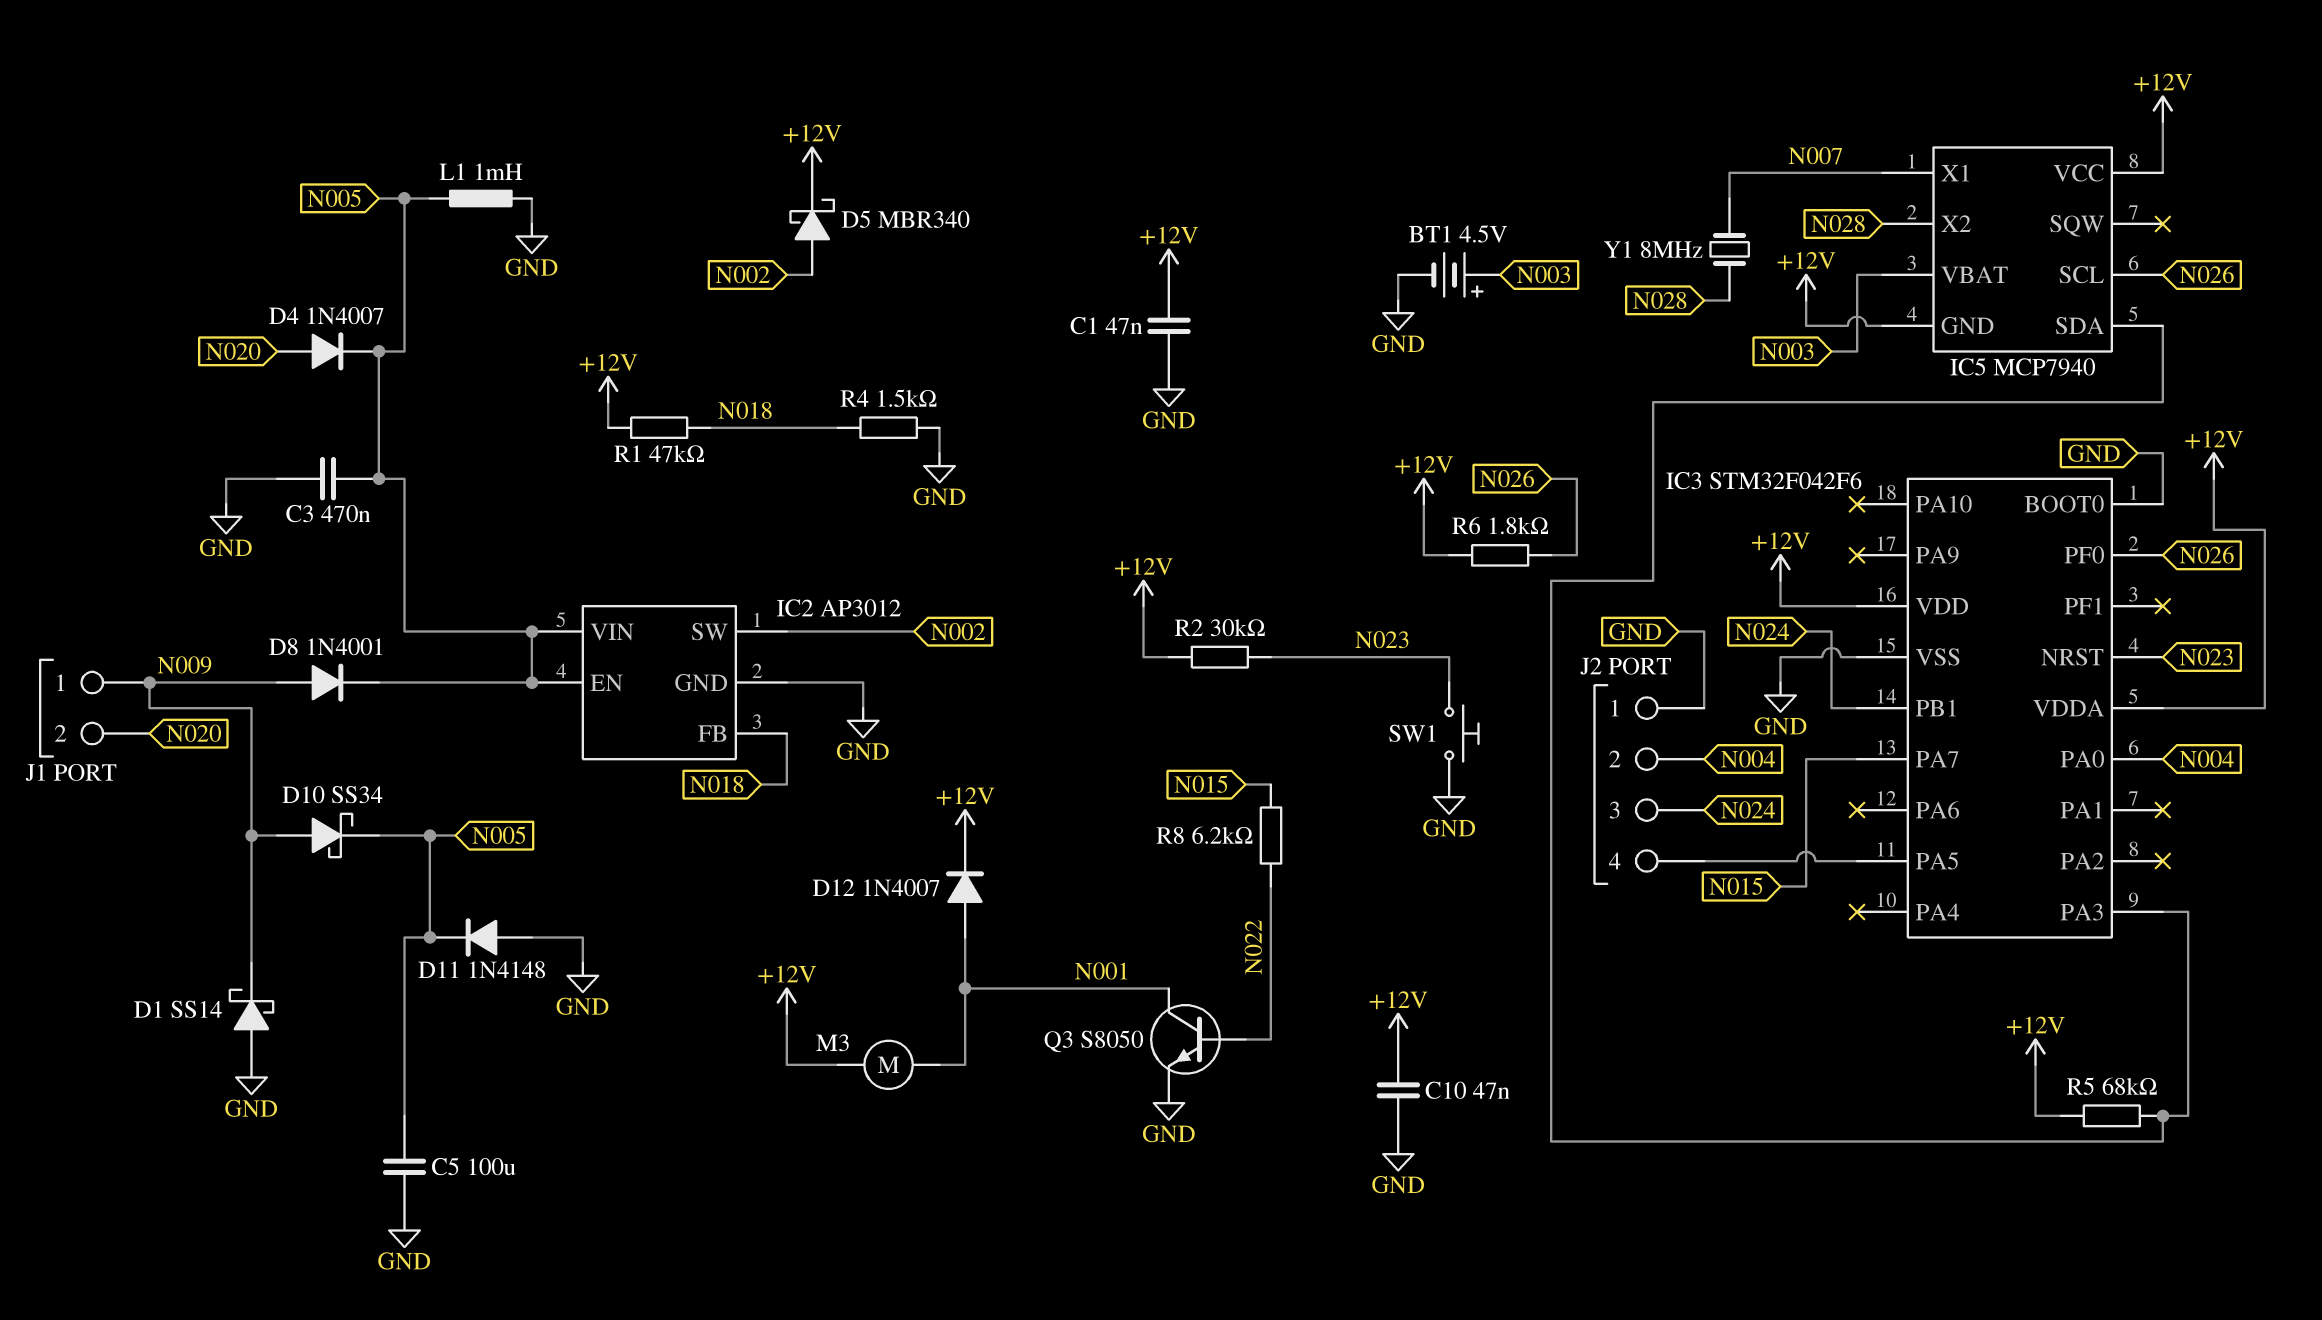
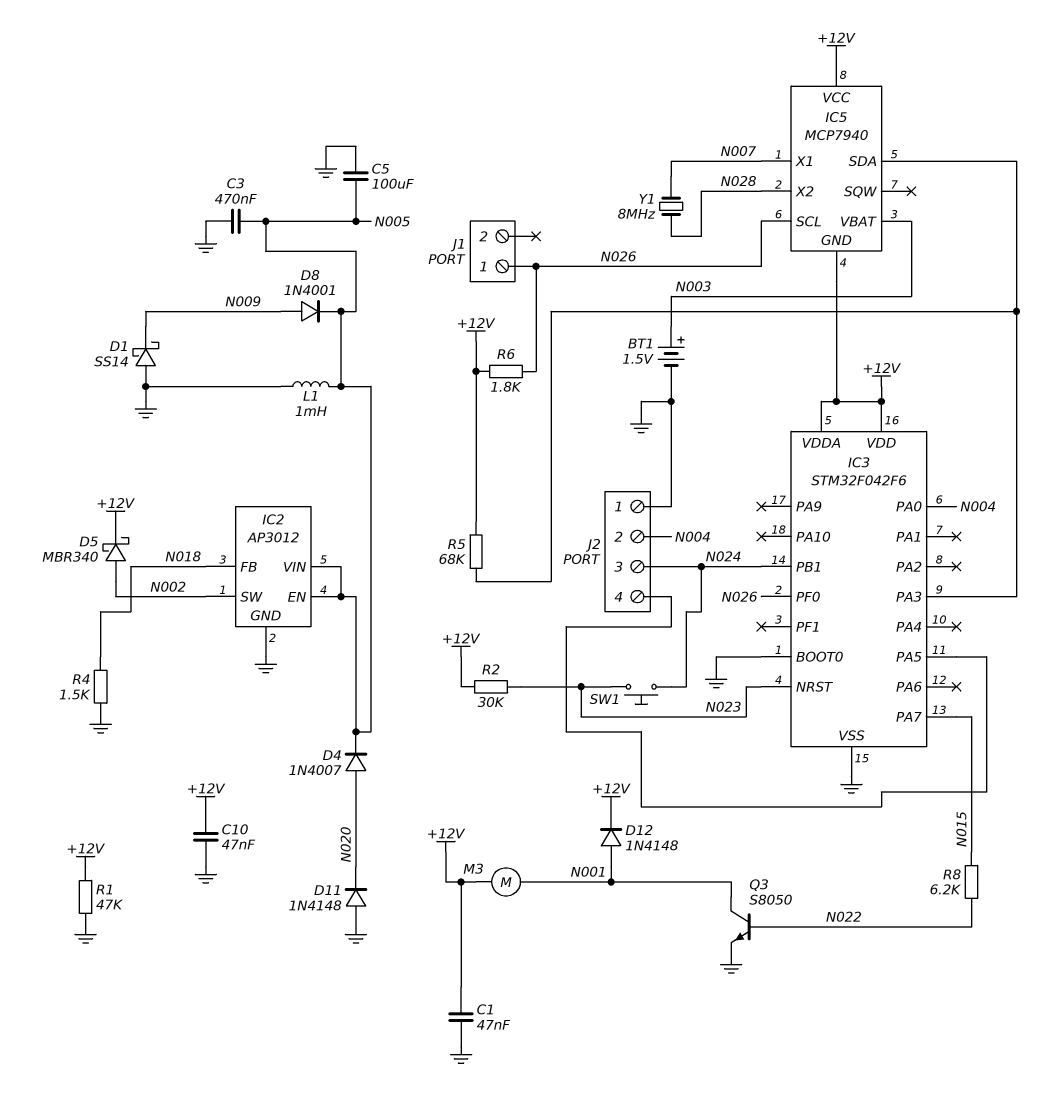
BT1: 4.5V (plus N003, minus GND) -> 1.5V (plus N003, minus GND)
D10: schottky SS34 (A N009, K N005) -> none
D11: diode 1N4148 (A GND, K N005) -> diode 1N4148 (A GND, K N020)
D12: diode 1N4007 (A N001, K +12V) -> diode 1N4148 (A N001, K +12V)
J1 pin 1: N009 -> N026
J1 pin 2: N020 -> none
R1: 47k (+12V, N018) -> 47k (+12V, GND)
SW1: button (GND, N023) -> button (N023, N024)

